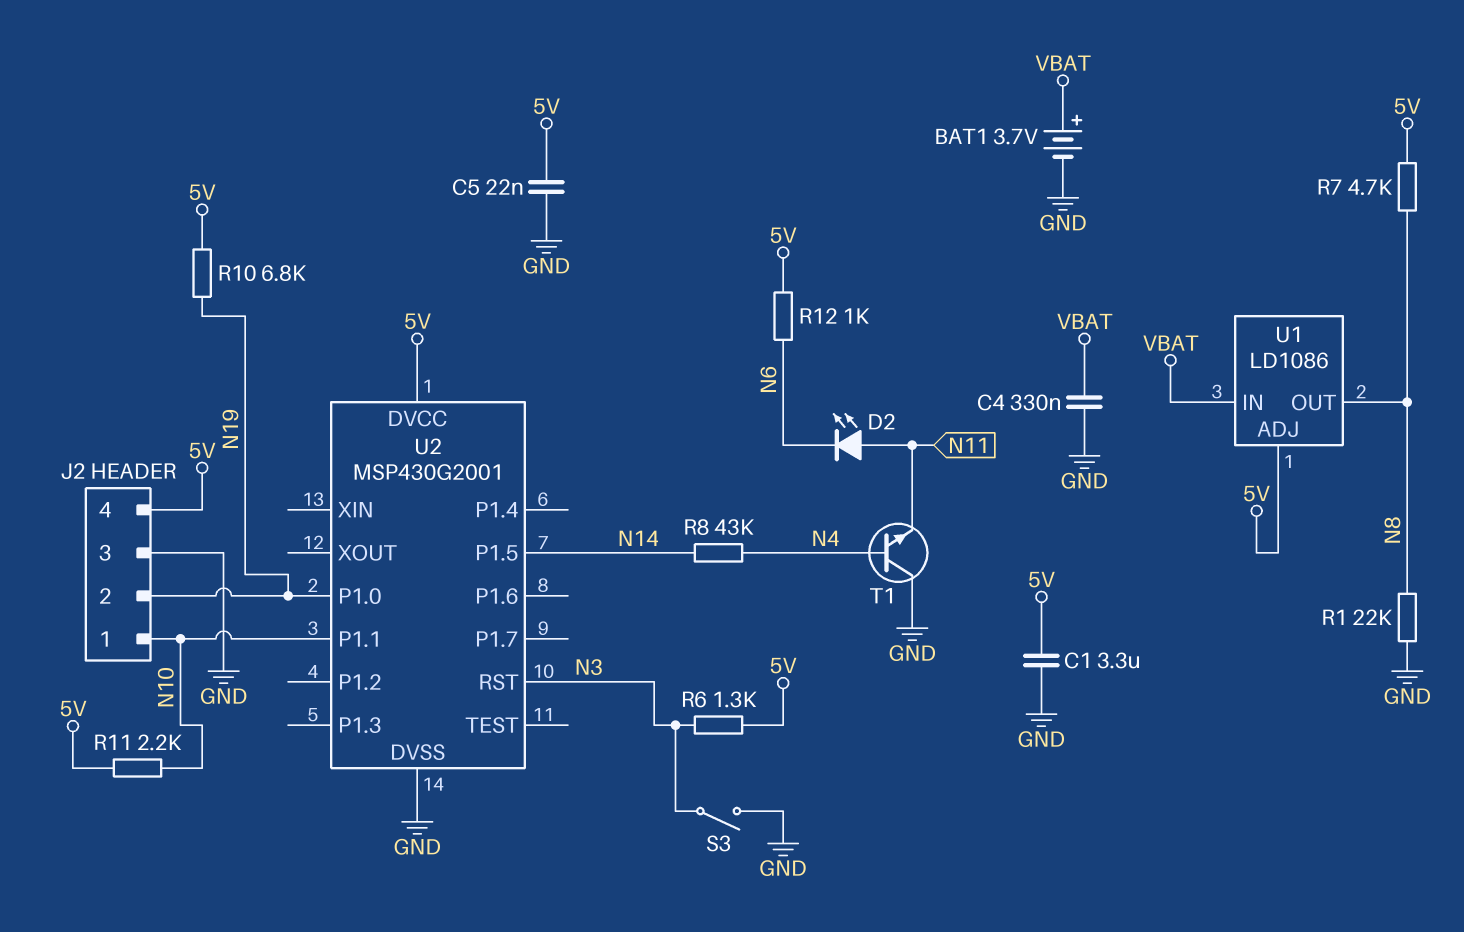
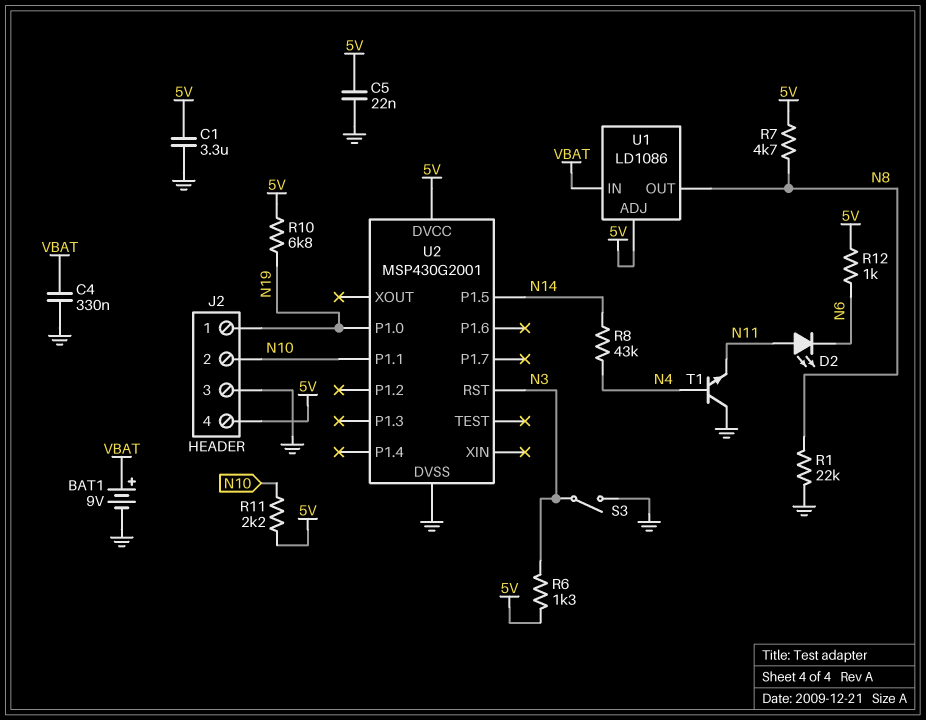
BAT1: 3.7V (plus VBAT, minus GND) -> 9V (plus VBAT, minus GND)
J2 pin 1: N10 -> N19
J2 pin 2: N19 -> N10

